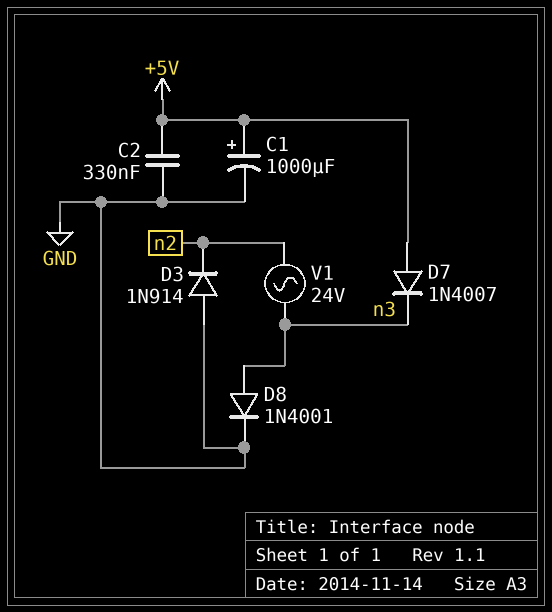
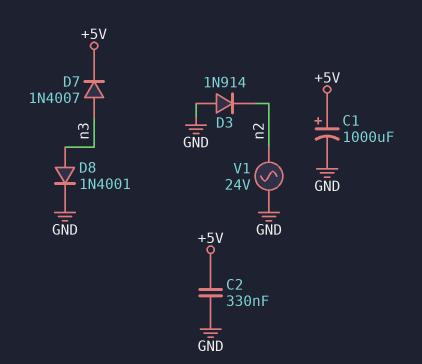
D7: diode 1N4007 (A +5V, K n3) -> diode 1N4007 (A n3, K +5V)
V1: AC 24V (n2, n3) -> AC 24V (GND, n2)

